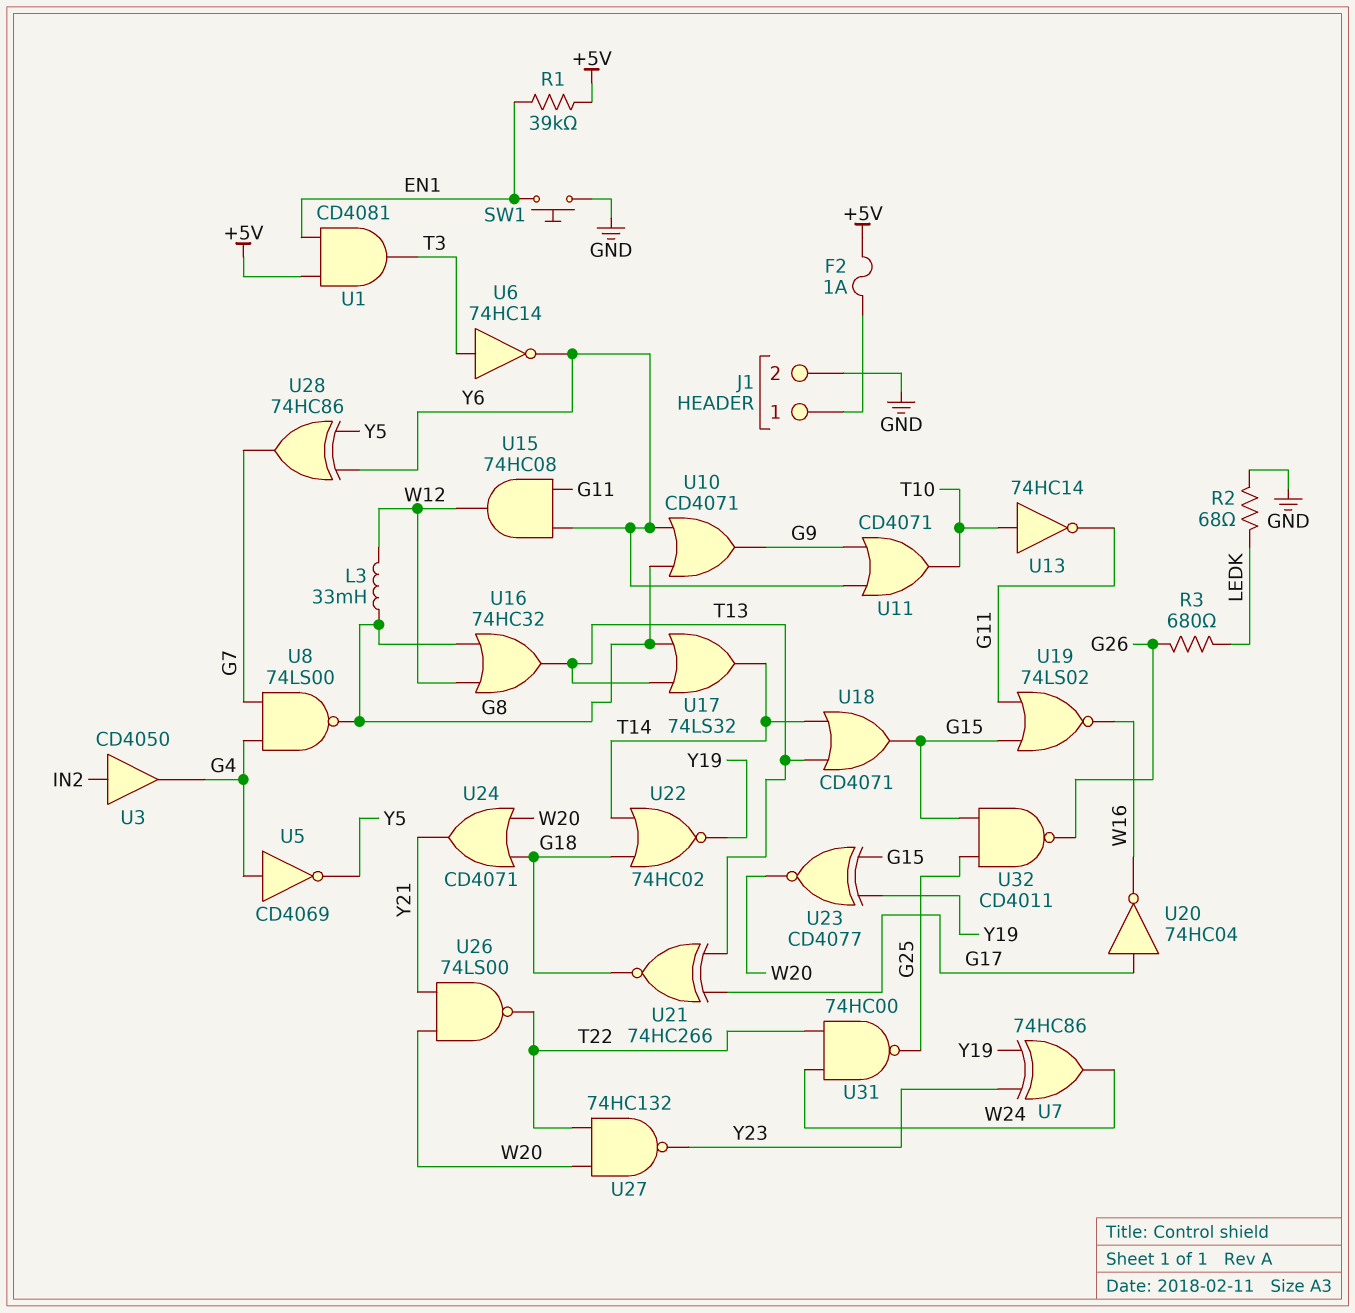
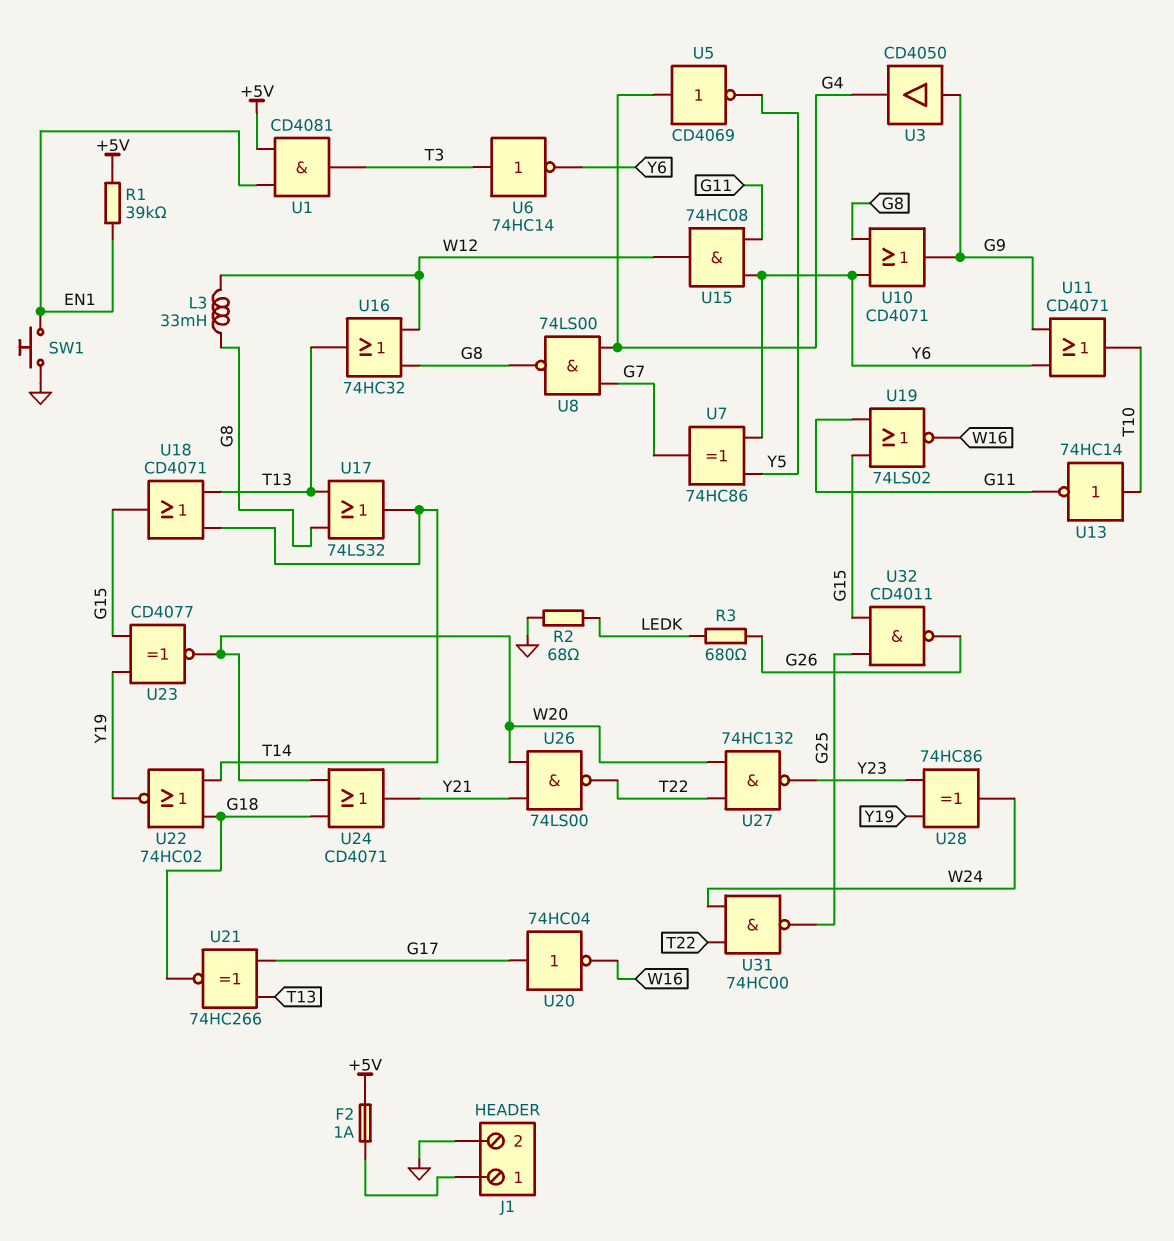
U3: buffer CD4050 (in IN2, out G4) -> buffer CD4050 (in G9, out G4)
U7: XOR 74HC86 (in Y19, in Y23, out W24) -> XOR 74HC86 (in Y5, in Y6, out G7)
U28: XOR 74HC86 (in Y5, in Y6, out G7) -> XOR 74HC86 (in Y19, in Y23, out W24)

